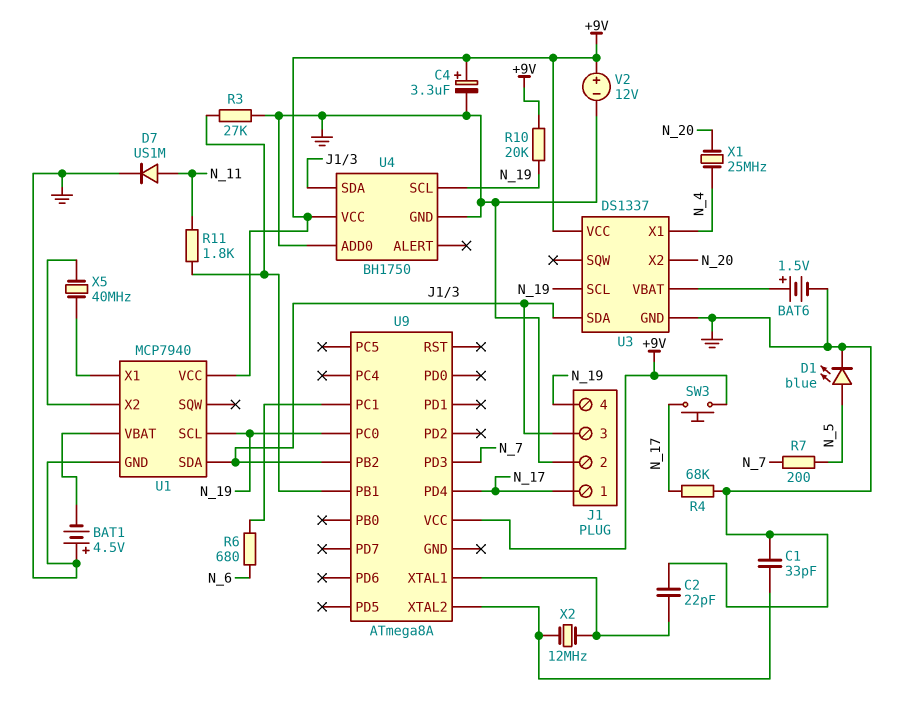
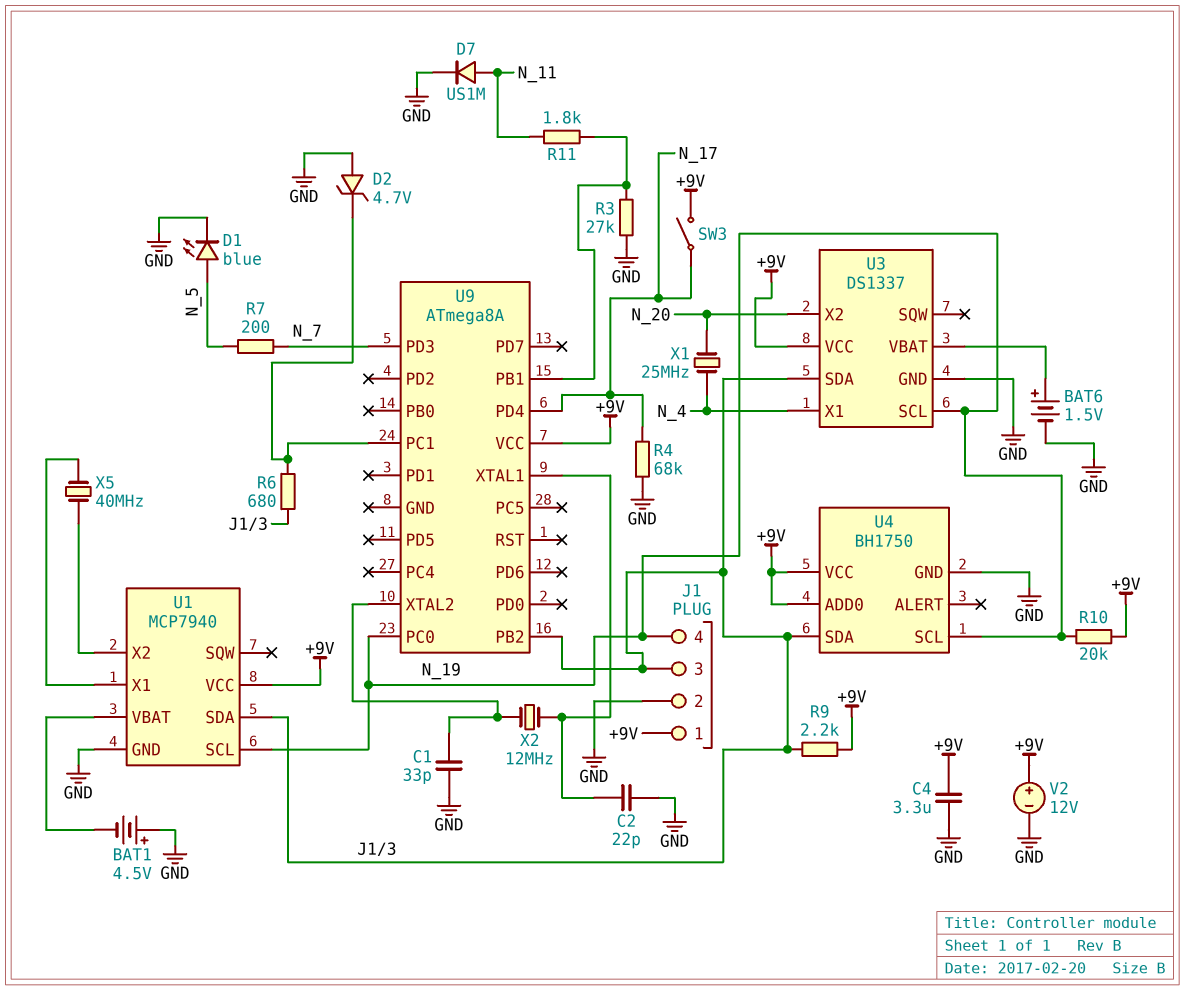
C4: 3.3uF (plus +9V, minus GND) -> 3.3uF (+9V, GND)
D2: none -> zener 4.7V (A GND, K U9/PC1)
J1 pin 1: N_17 -> +9V
R6: 680 (N_6, U9/PC1) -> 680 (J1/3, U9/PC1)
R9: none -> 2.2k (+9V, J1/3)
SW3: button (+9V, N_17) -> switch (+9V, N_17)
U4 pin ADD0: GND -> +9V

